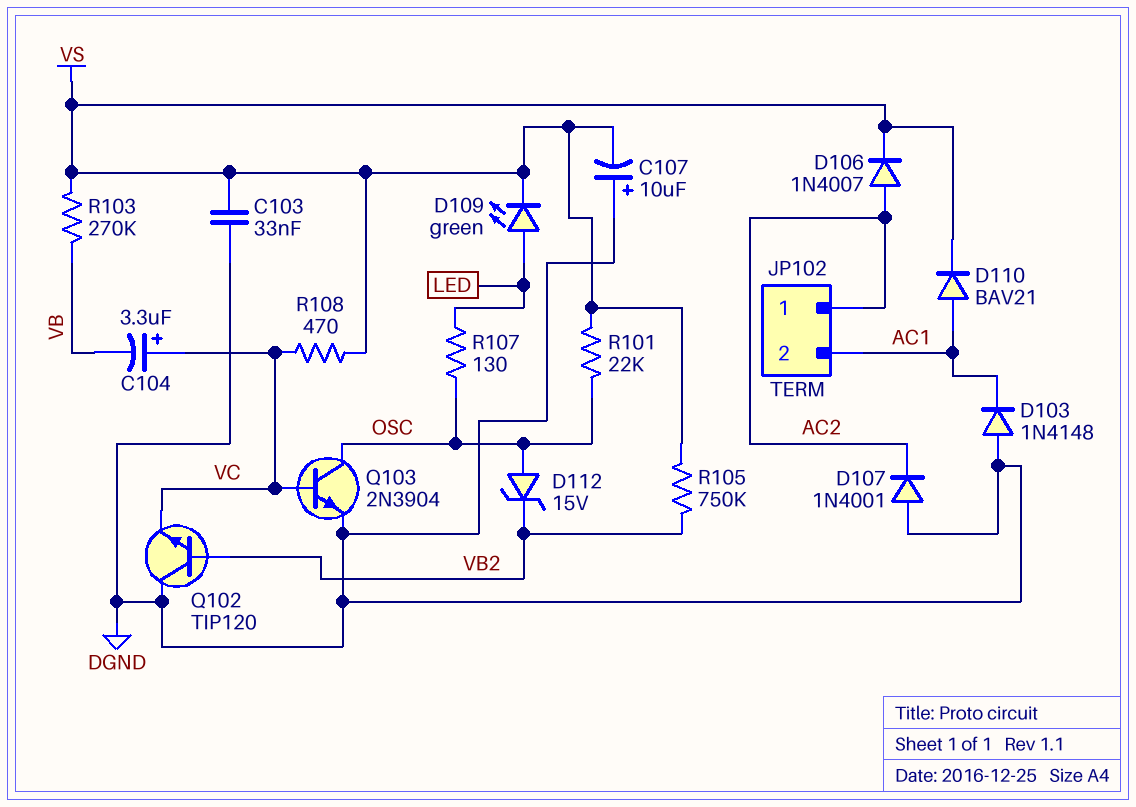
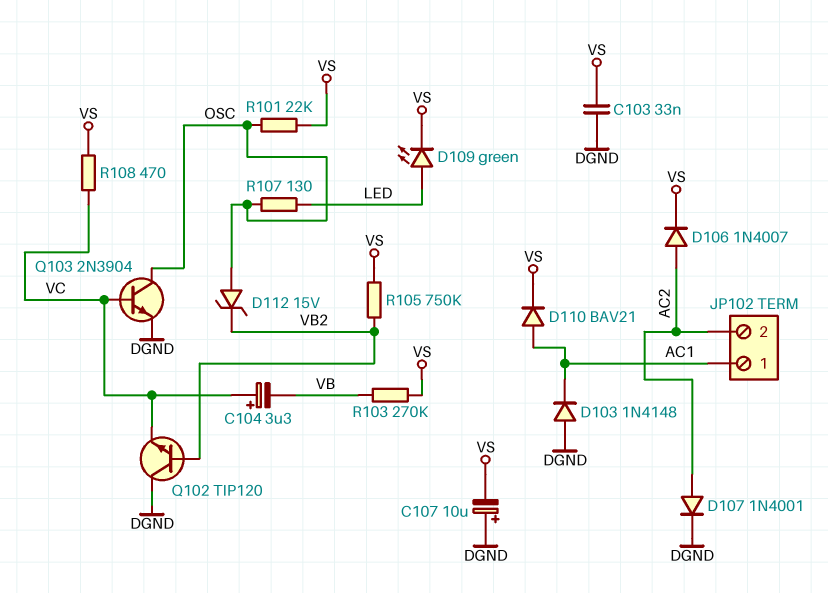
D107: diode 1N4001 (A DGND, K AC2) -> diode 1N4001 (A AC2, K DGND)
JP102 pin 1: AC2 -> AC1
JP102 pin 2: AC1 -> AC2

